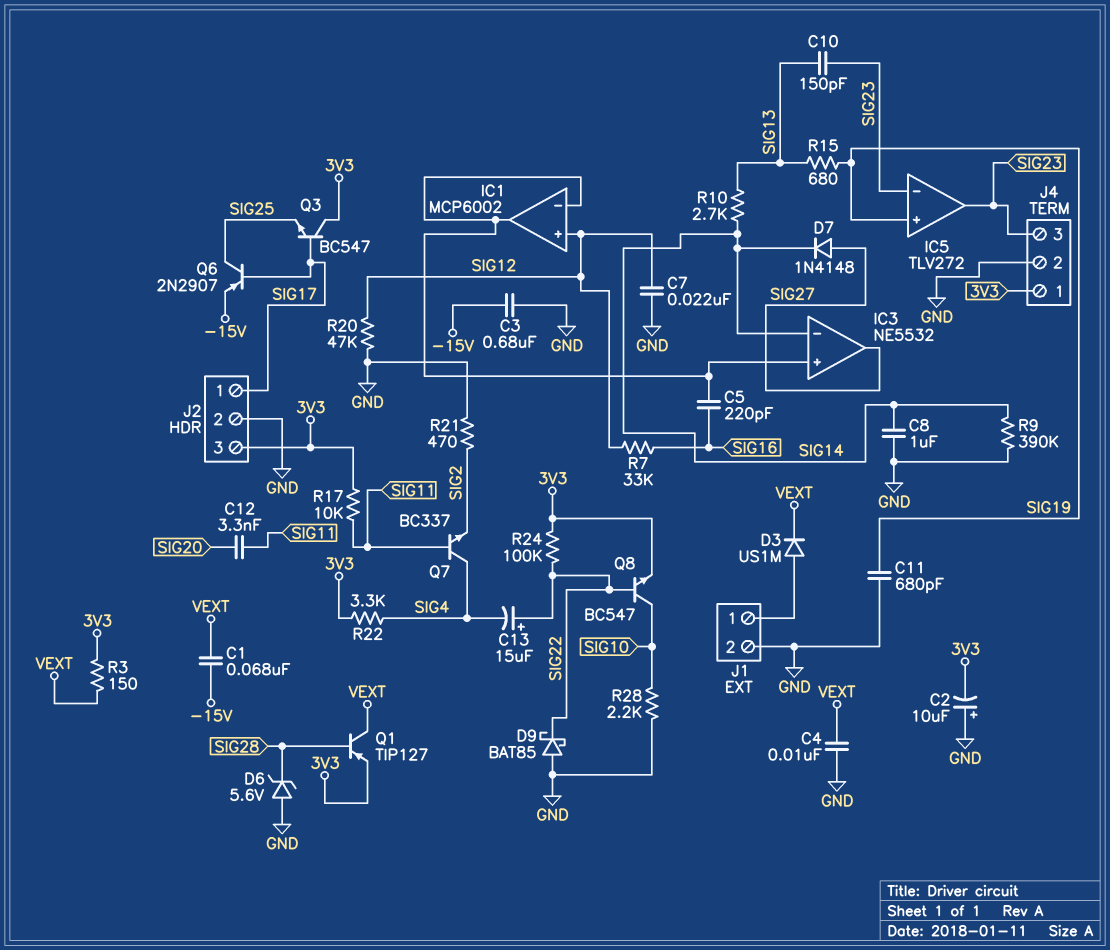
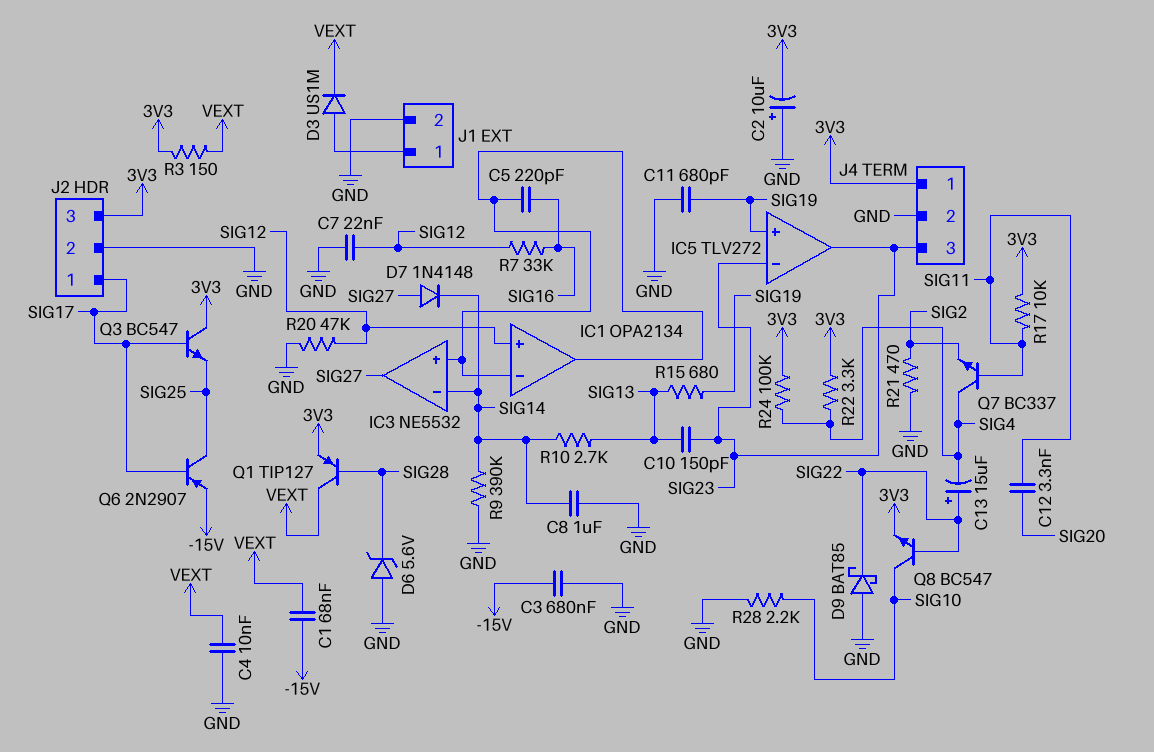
IC1: MCP6002 -> OPA2134
R24: 100k (3V3, SIG22) -> 100k (3V3, SIG4)

